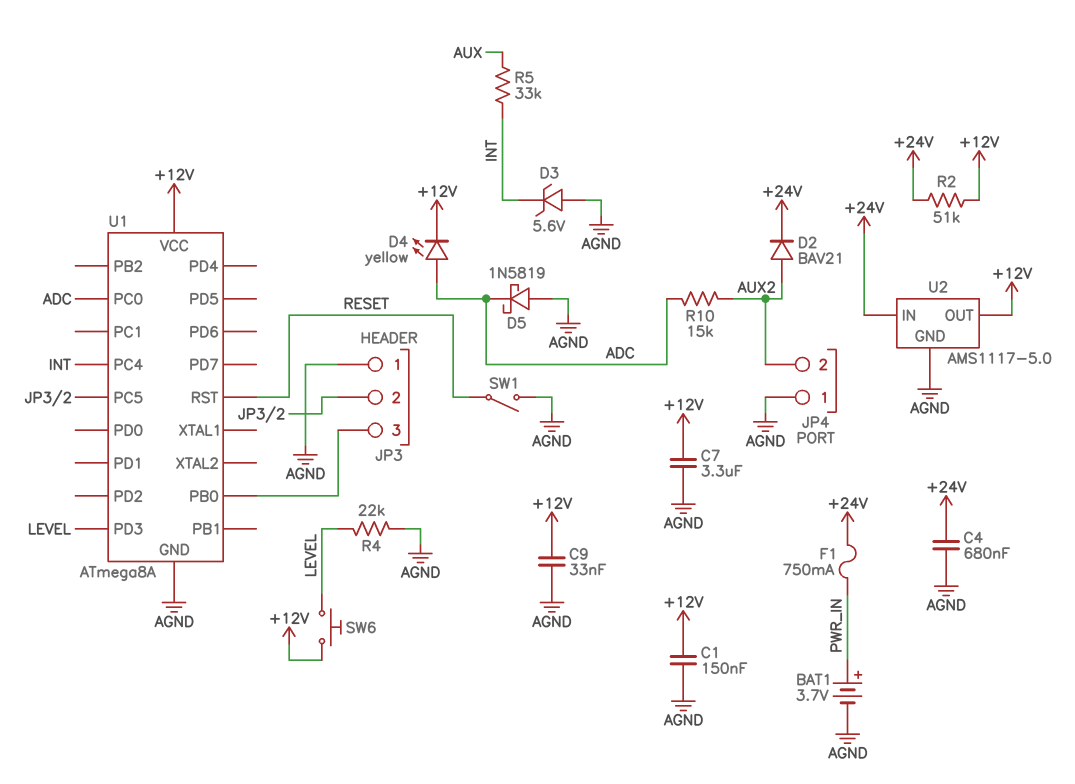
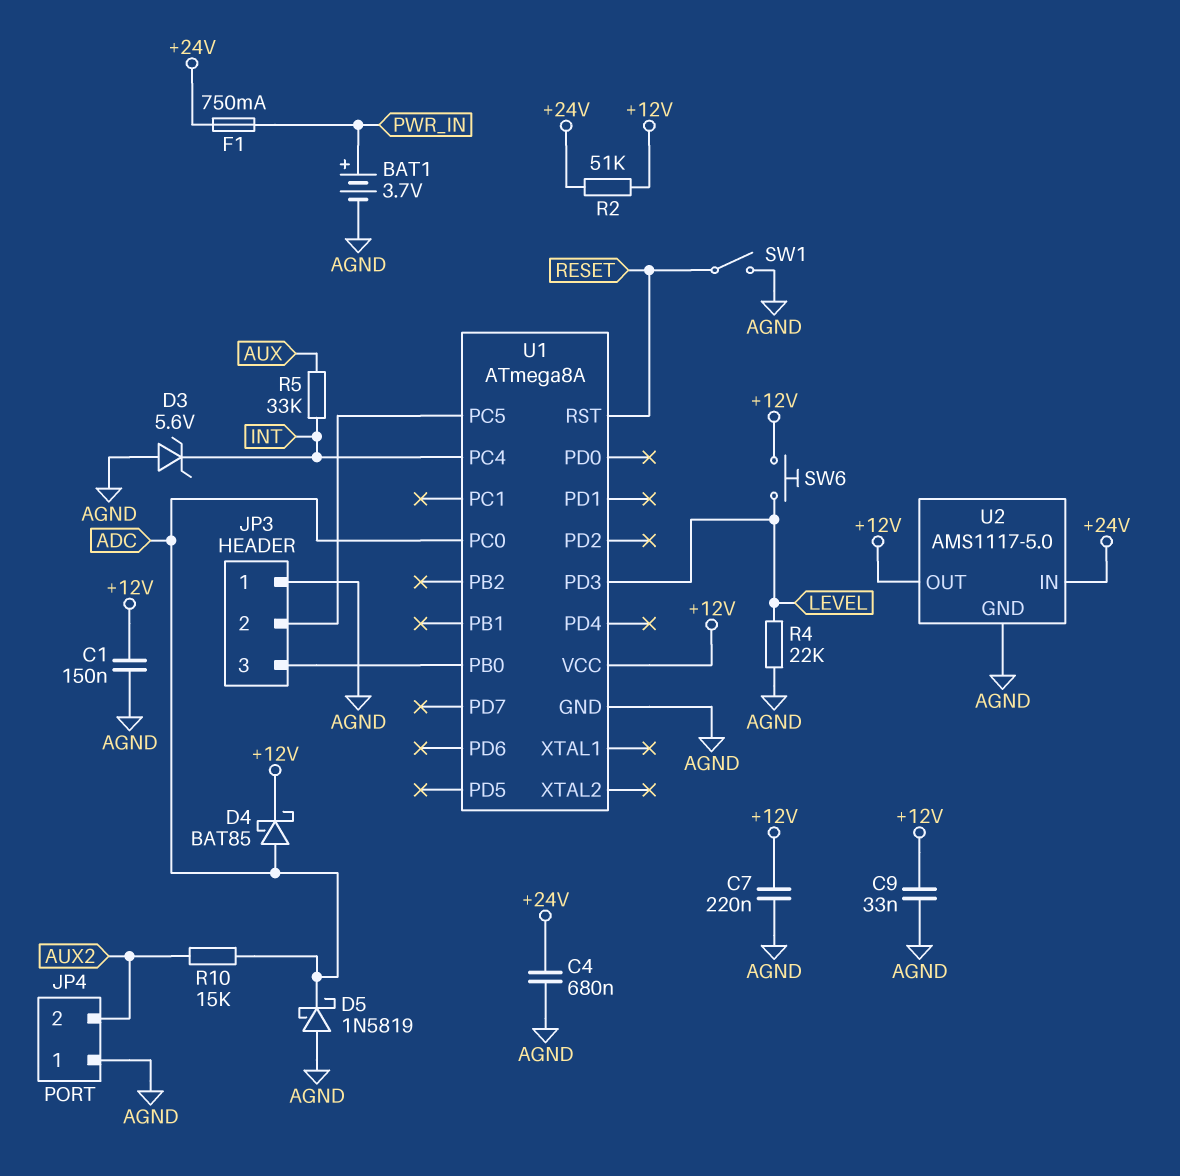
C7: 3.3uF (+12V, AGND) -> 220nF (+12V, AGND)
D2: diode BAV21 (A AUX2, K +24V) -> none
D4: LED yellow (A ADC, K +12V) -> schottky BAT85 (A ADC, K +12V)

